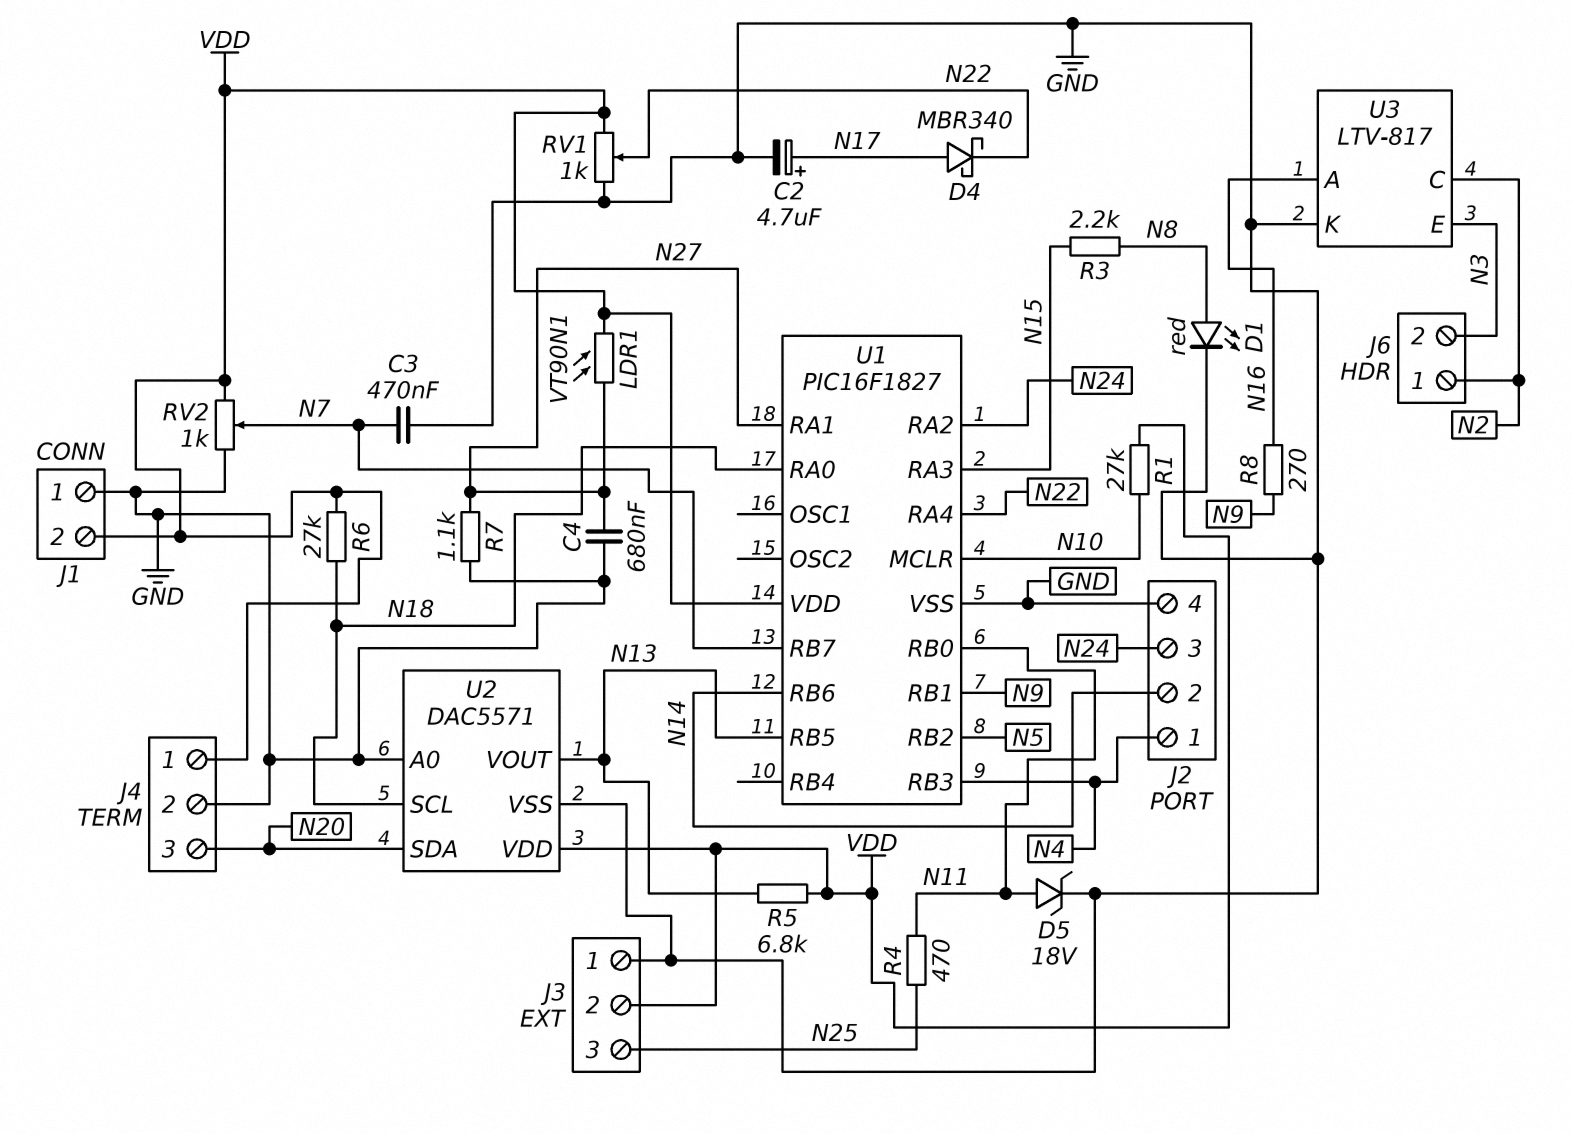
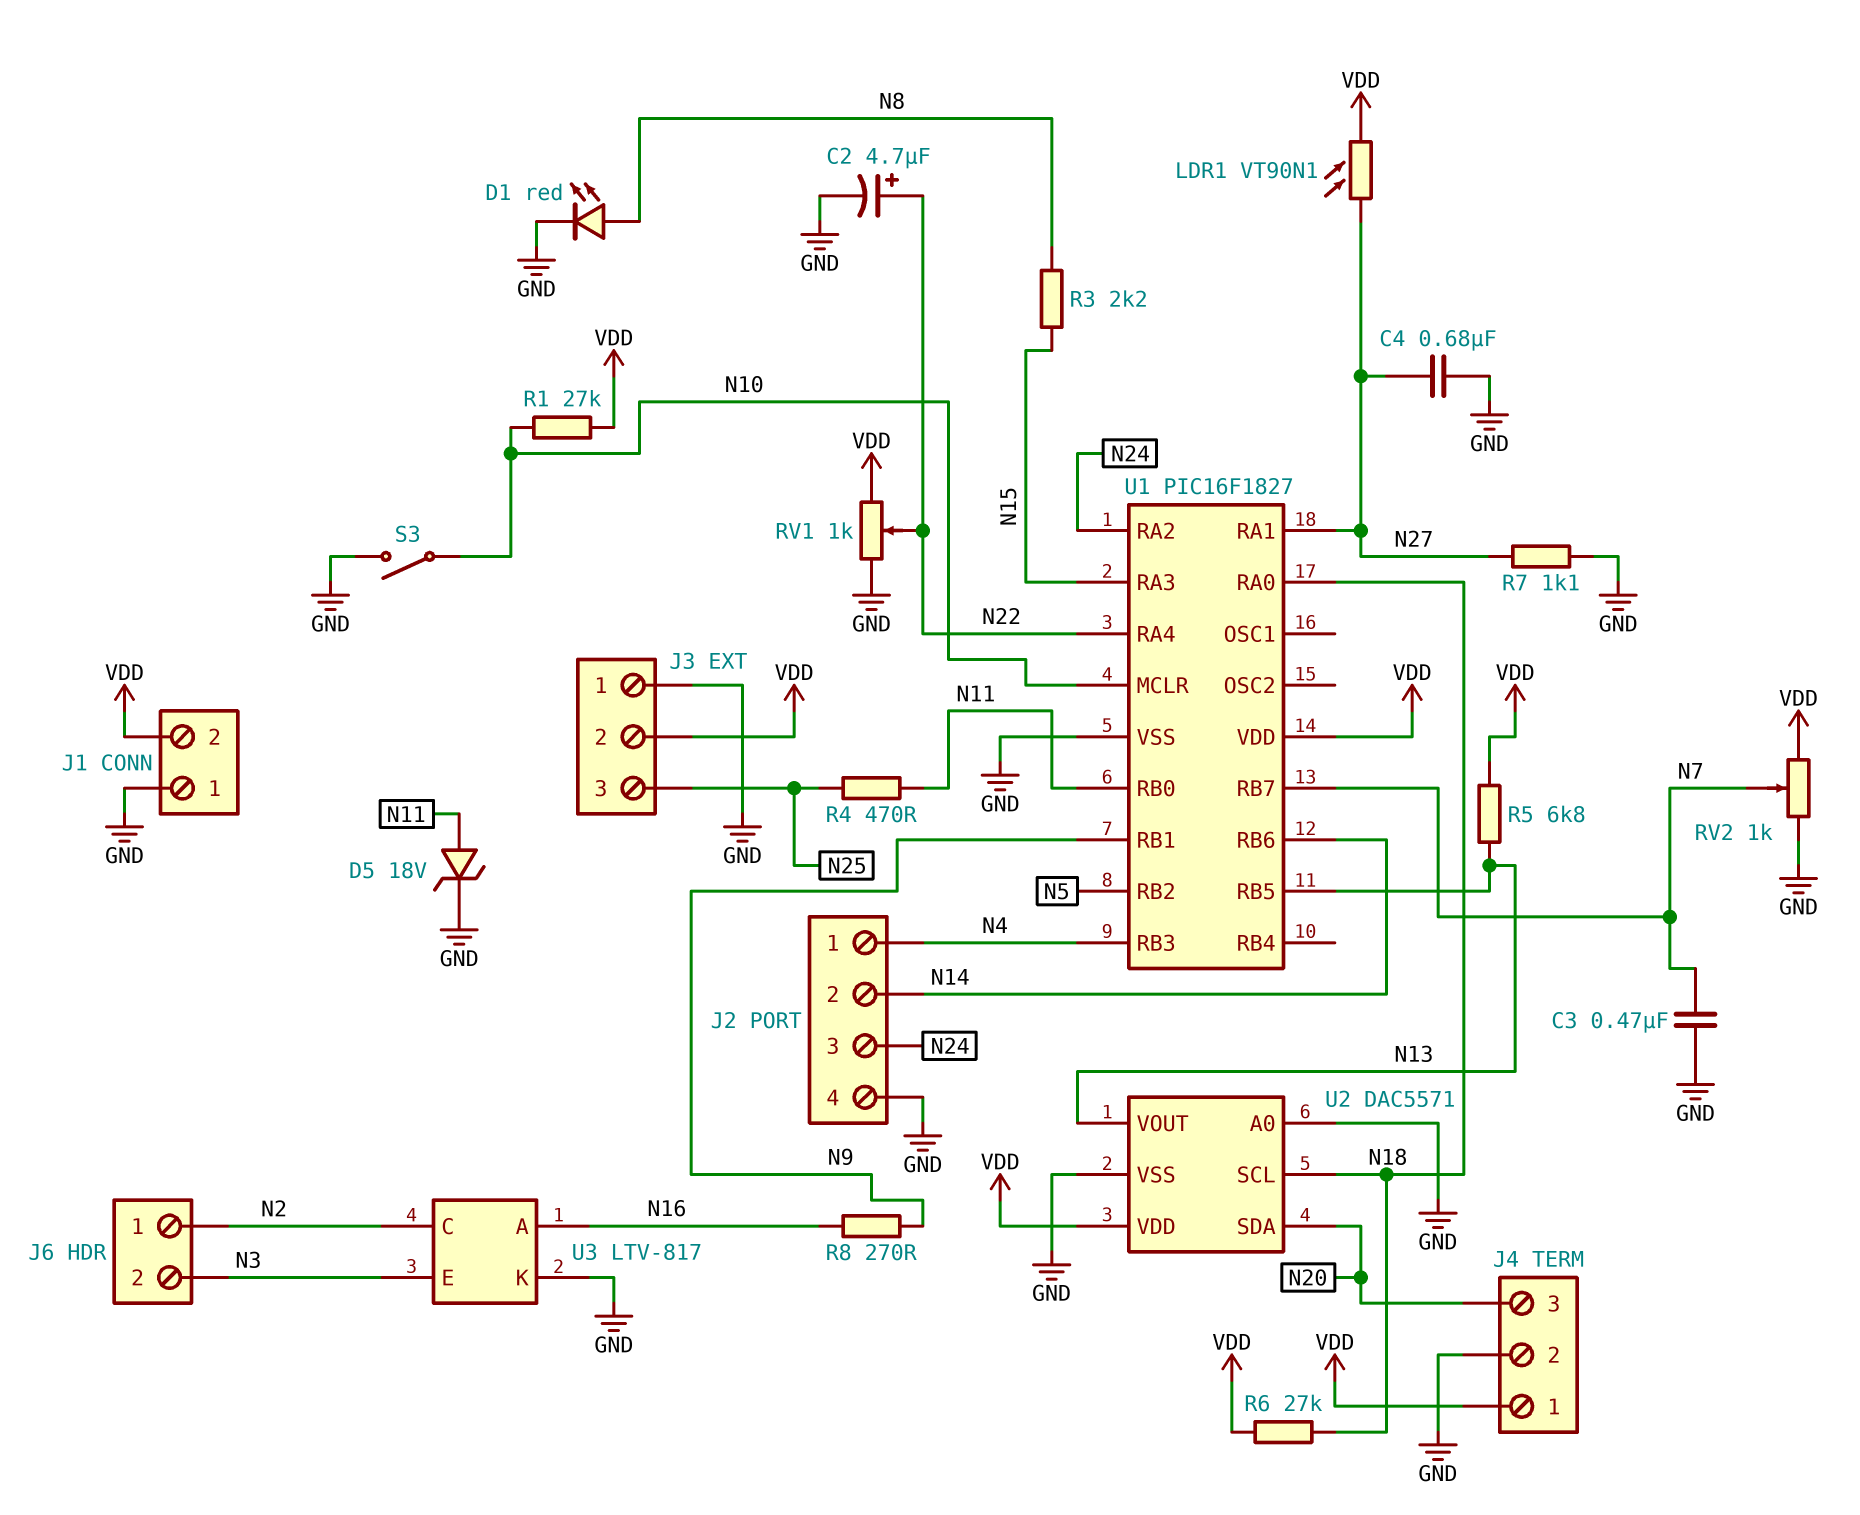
C2: 4.7uF (plus N17, minus GND) -> 4.7uF (plus N22, minus GND)
D4: schottky MBR340 (A N17, K N22) -> none
S3: none -> switch (GND, N10)

